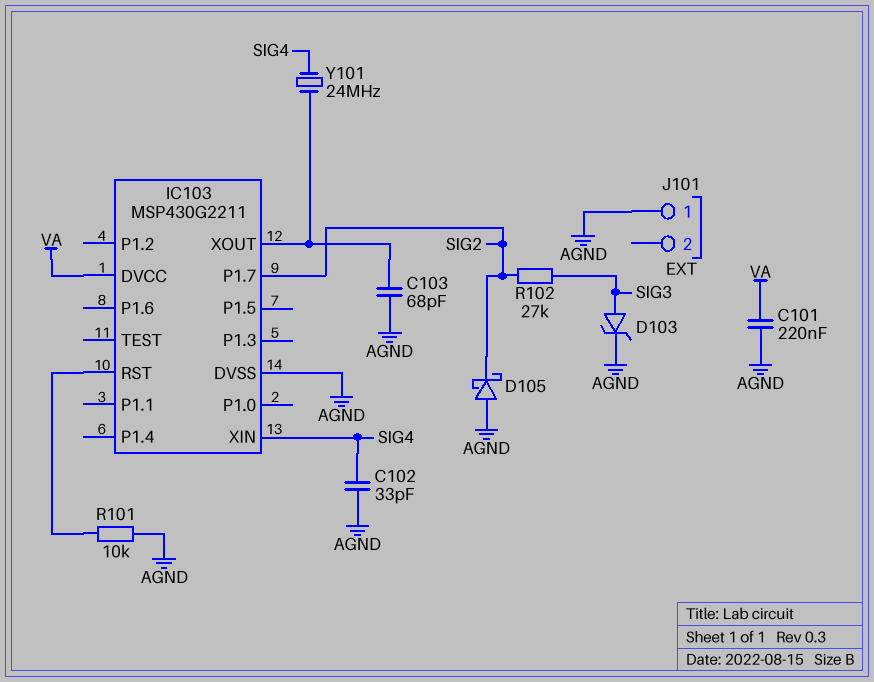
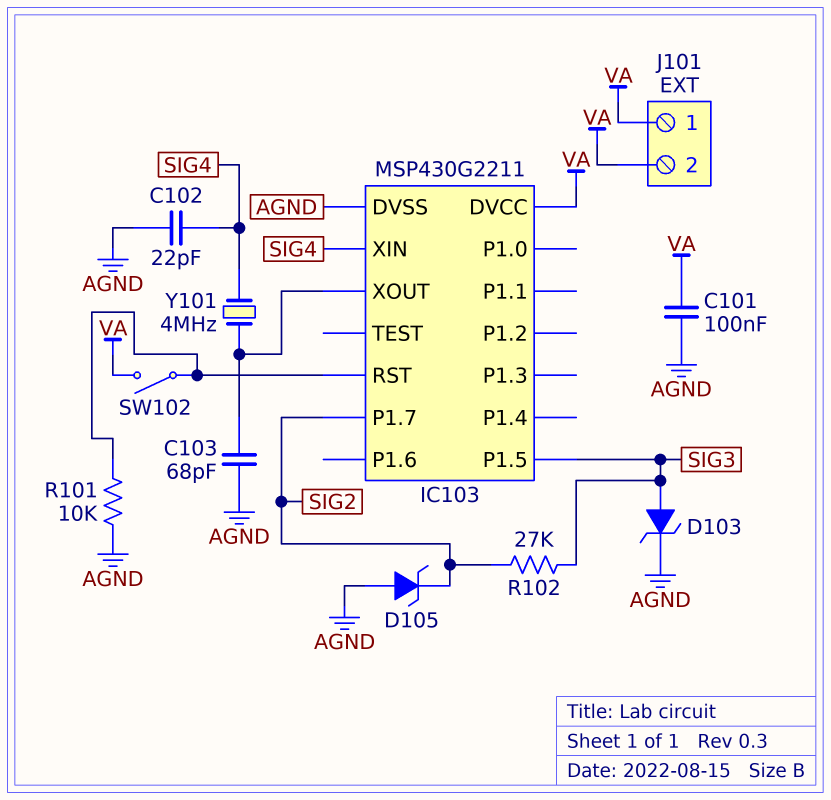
C101: 220nF (AGND, VA) -> 100nF (AGND, VA)
C102: 33pF (AGND, SIG4) -> 22pF (AGND, SIG4)
D105: schottky (A AGND, K SIG2) -> zener (A AGND, K SIG2)
IC103 pin P1.5: none -> SIG3
J101 pin 1: AGND -> VA
J101 pin 2: none -> VA
SW102: none -> switch (IC103/RST, VA)
Y101: 24MHz (IC103/XOUT, SIG4) -> 4MHz (IC103/XOUT, SIG4)

